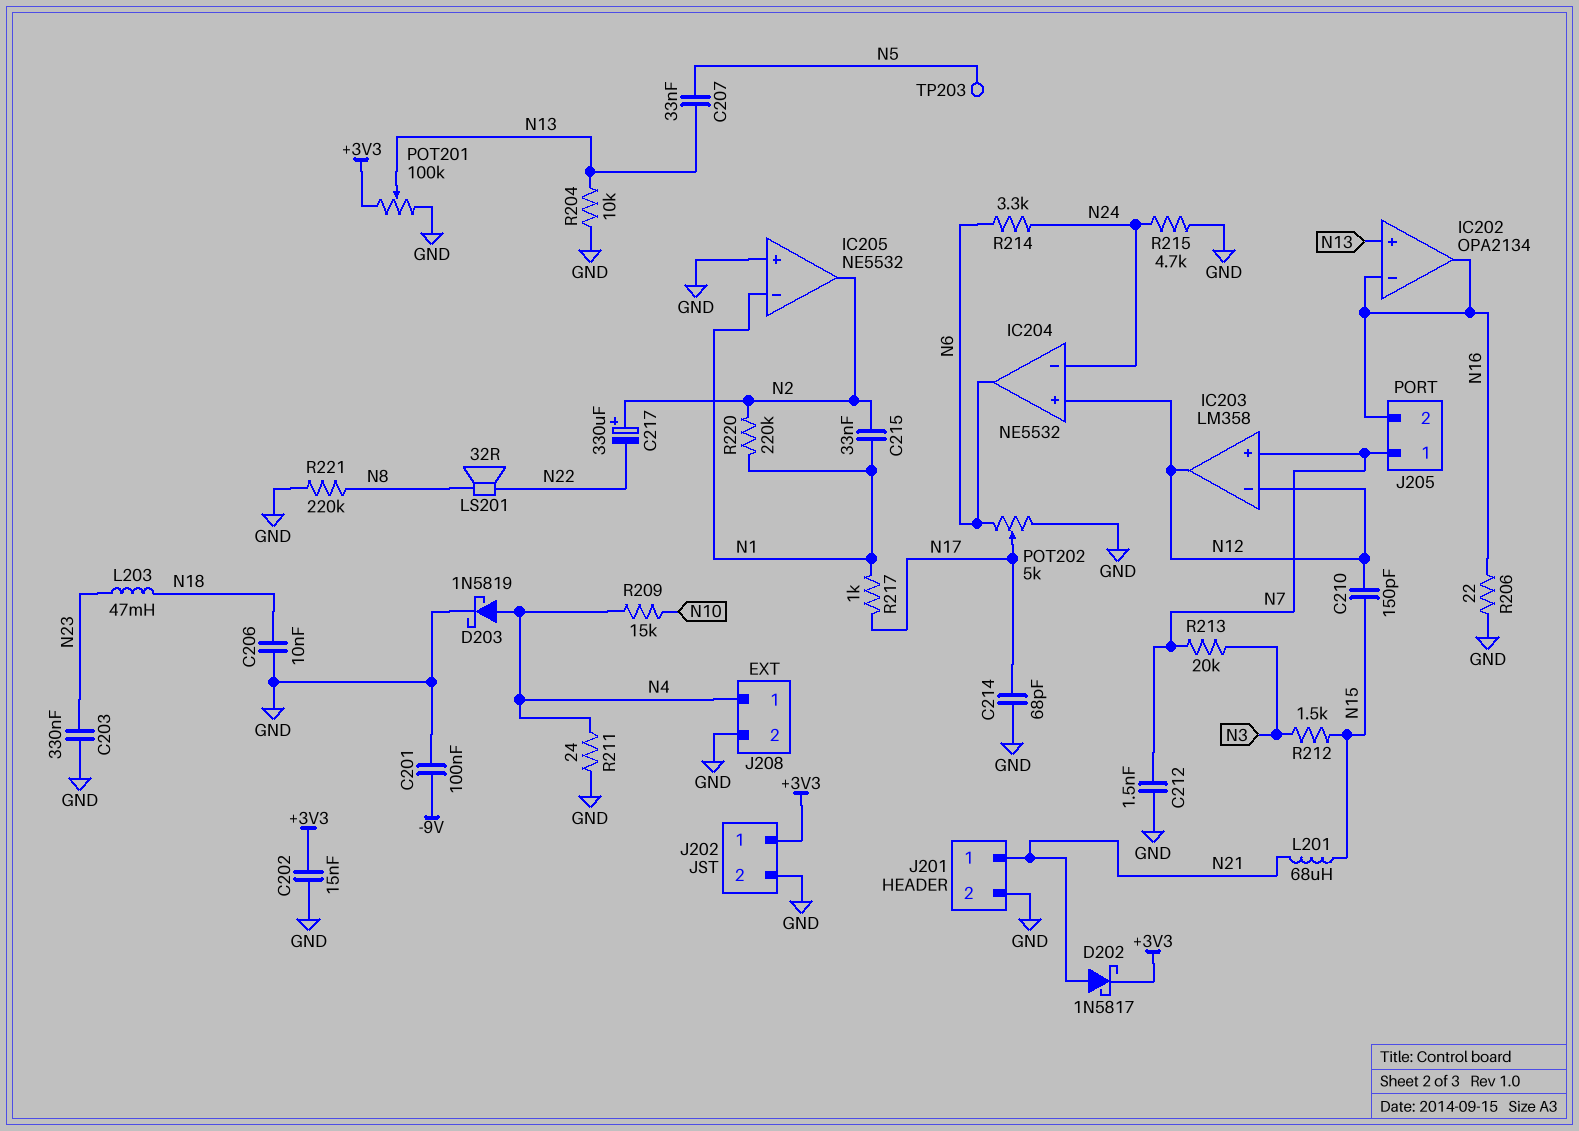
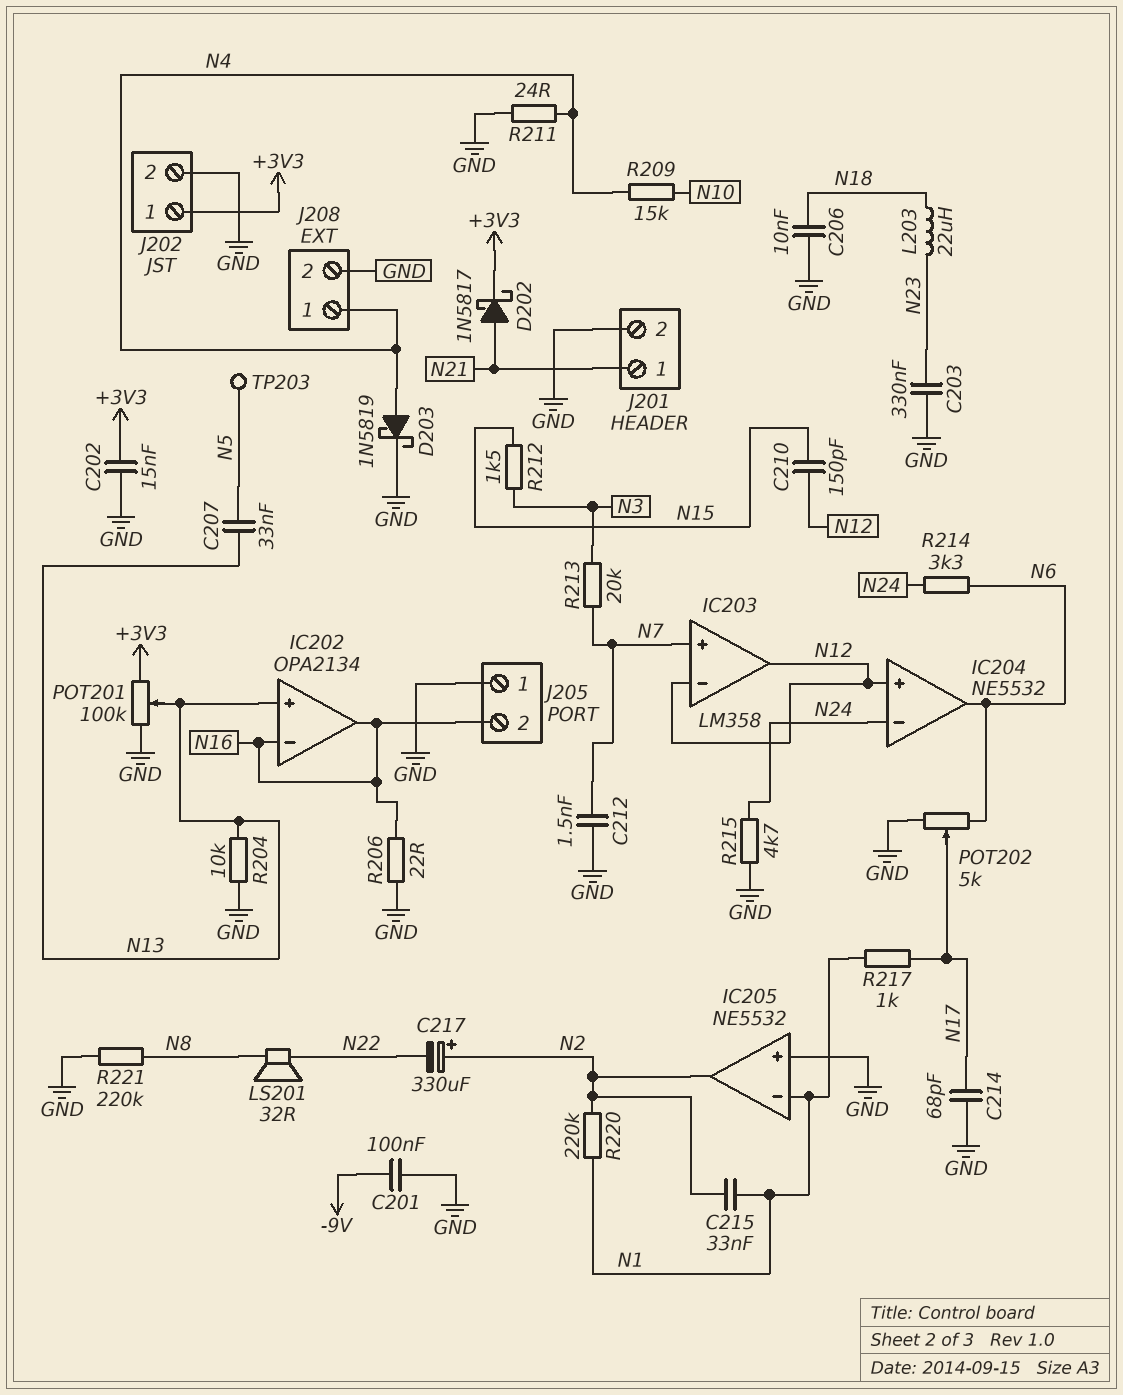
J205 pin 1: N7 -> GND
L201: 68uH (N15, N21) -> none
L203: 47mH (N18, N23) -> 22uH (N18, N23)

